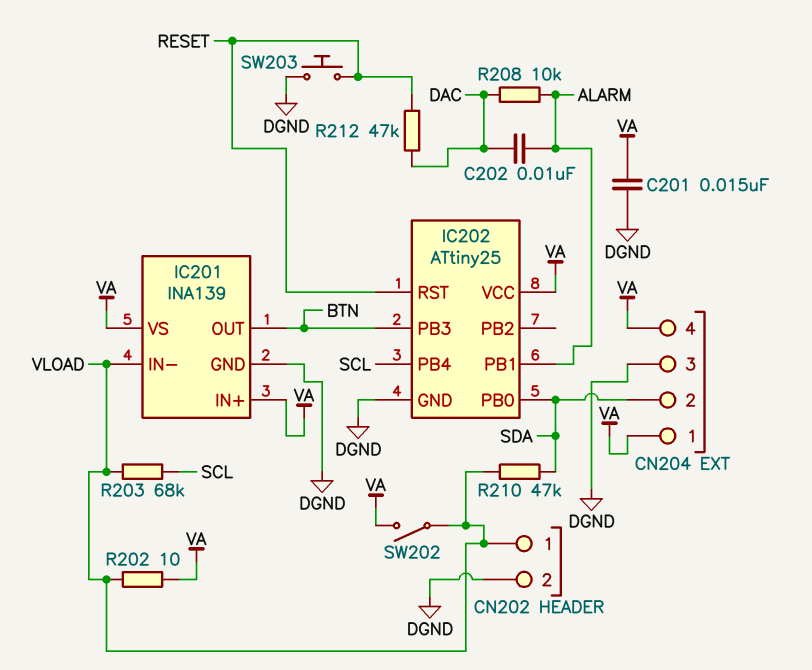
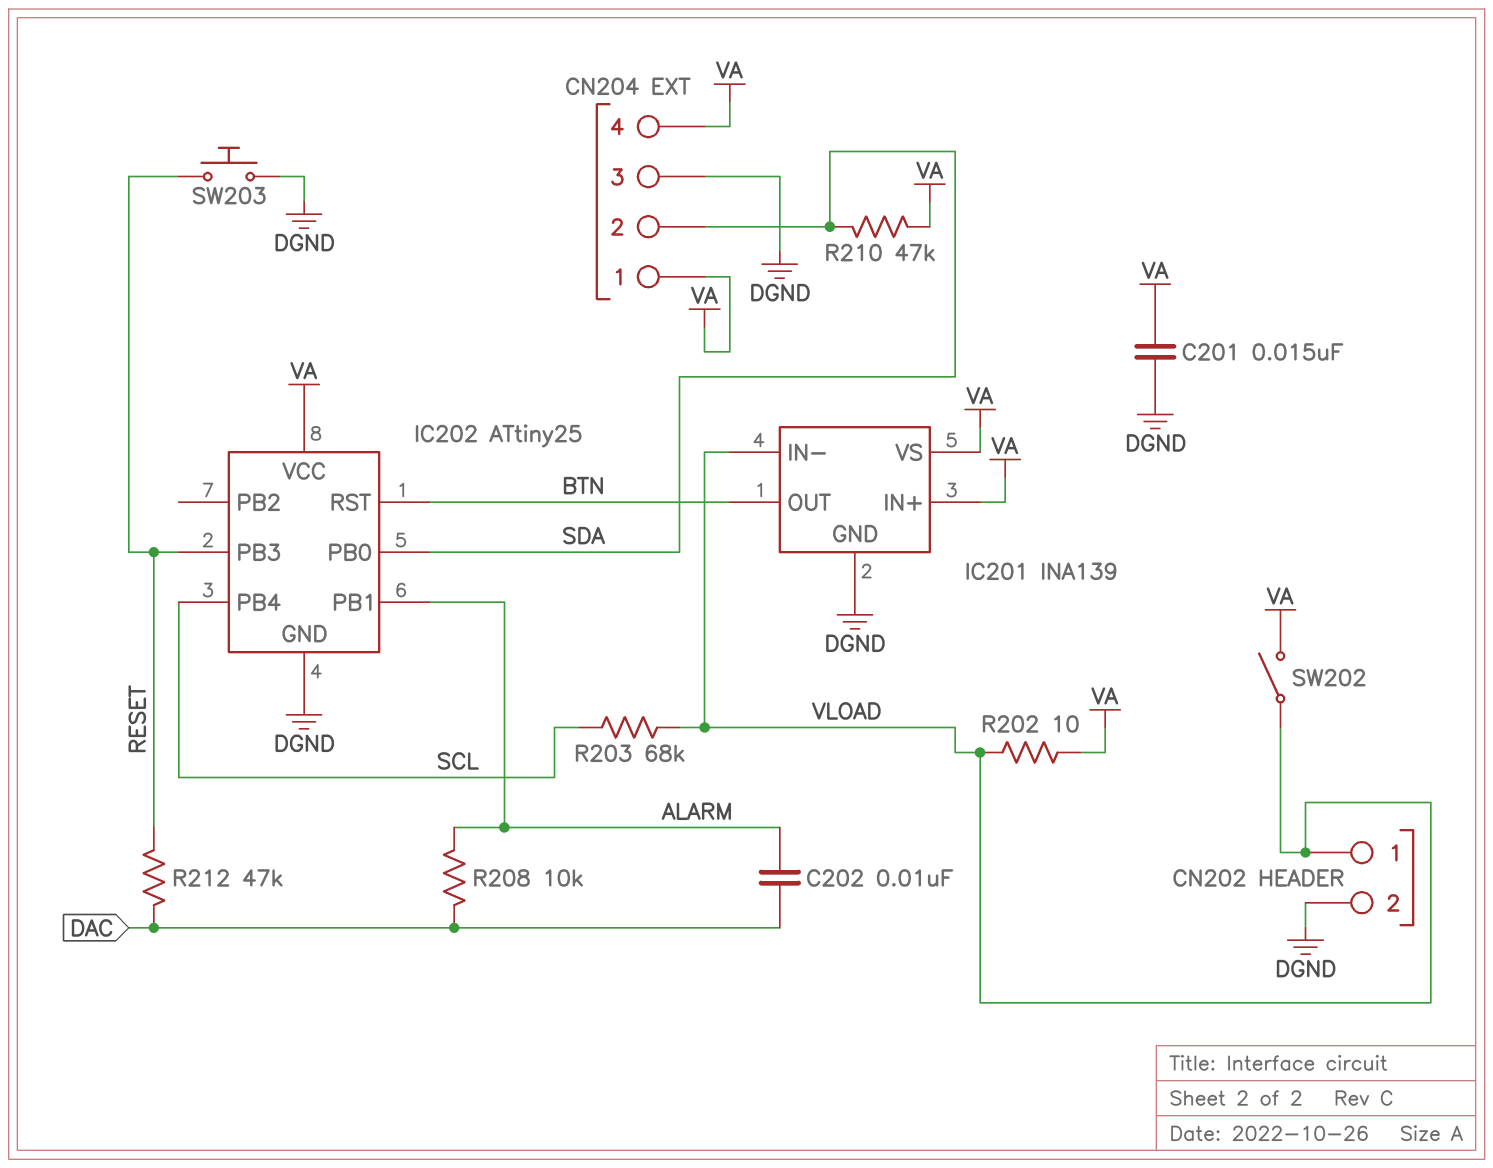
IC202 pin PB3: BTN -> RESET
IC202 pin RST: RESET -> BTN
R210: 47k (SDA, VLOAD) -> 47k (SDA, VA)

